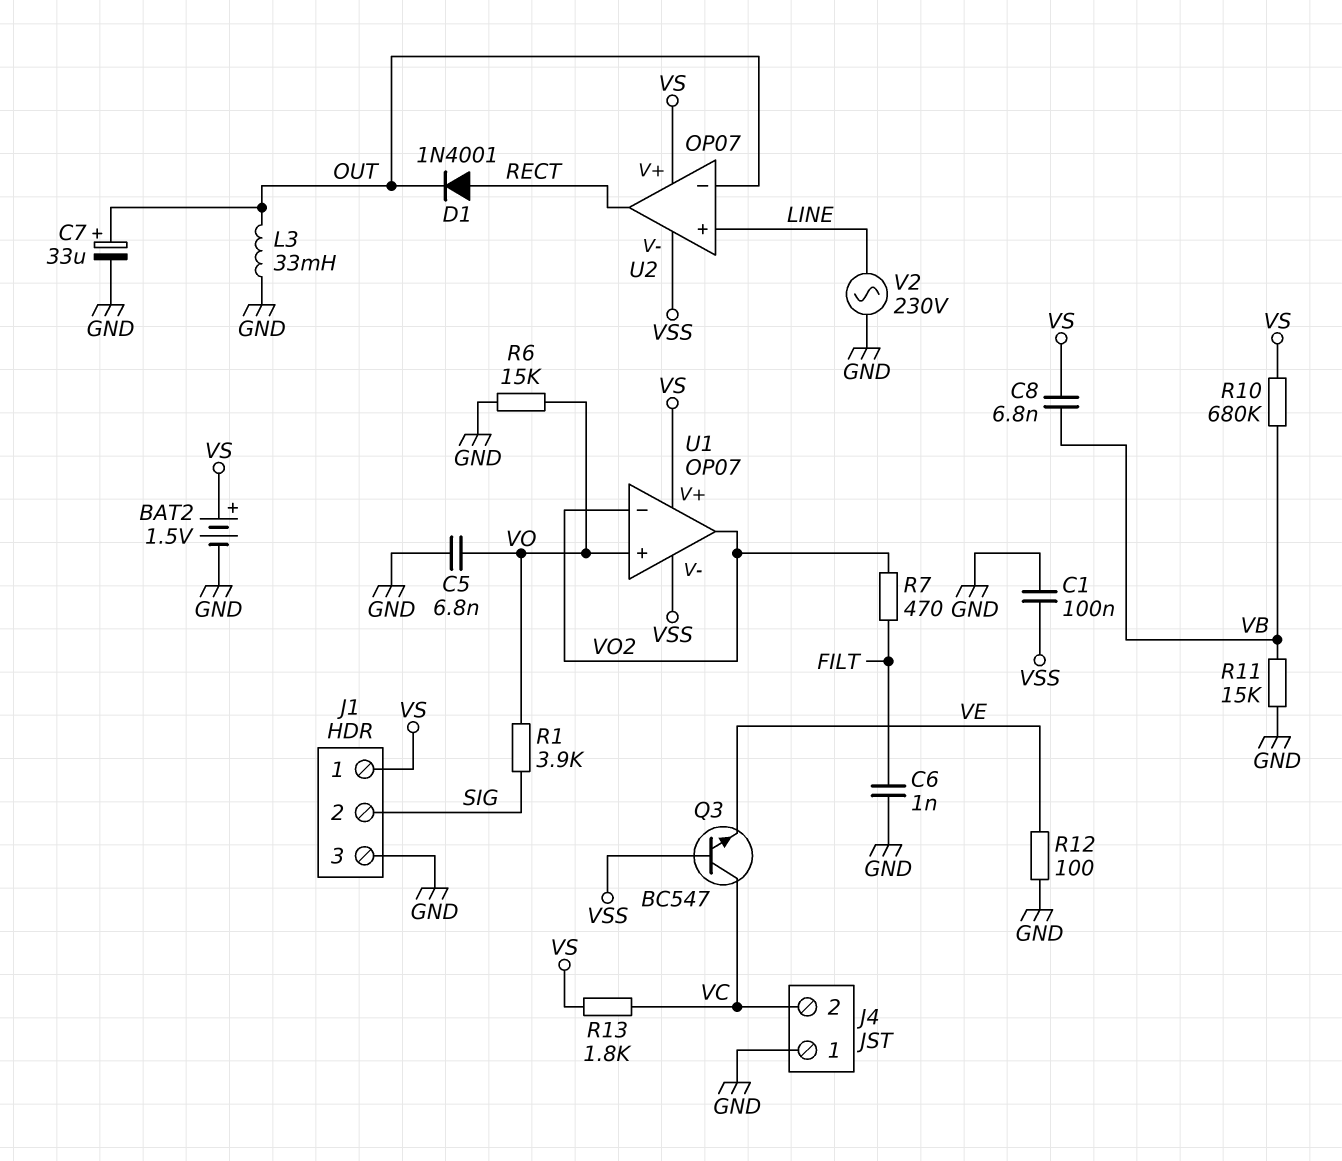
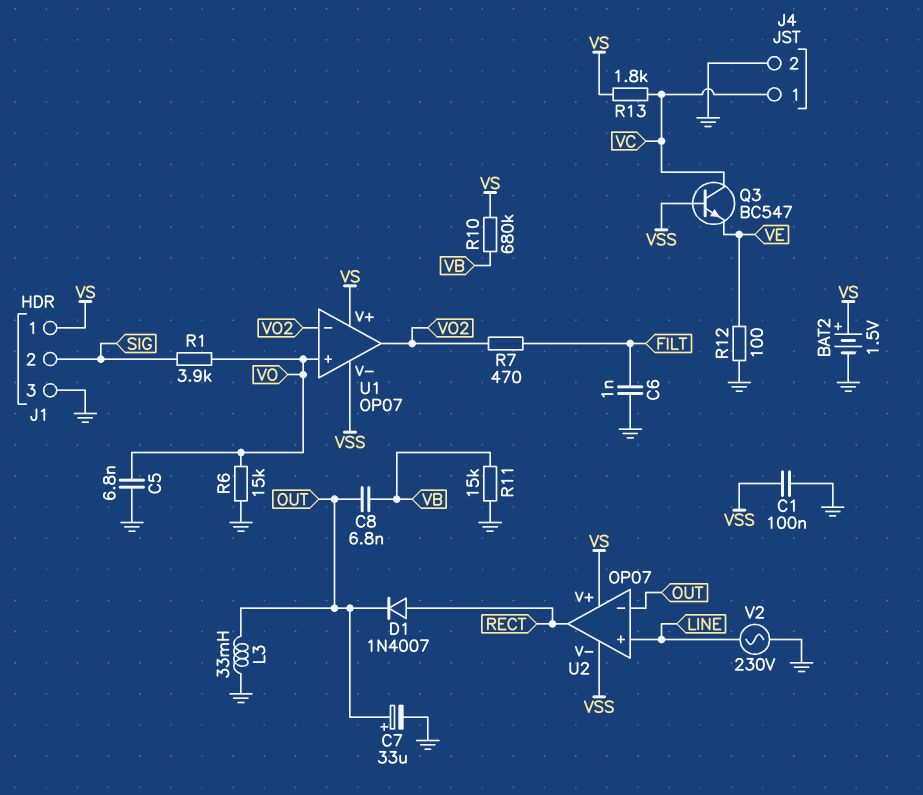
C8: 6.8nF (VB, VS) -> 6.8nF (OUT, VB)
D1: diode 1N4001 (A RECT, K OUT) -> diode 1N4007 (A RECT, K OUT)
J4 pin 1: GND -> VC
J4 pin 2: VC -> GND

